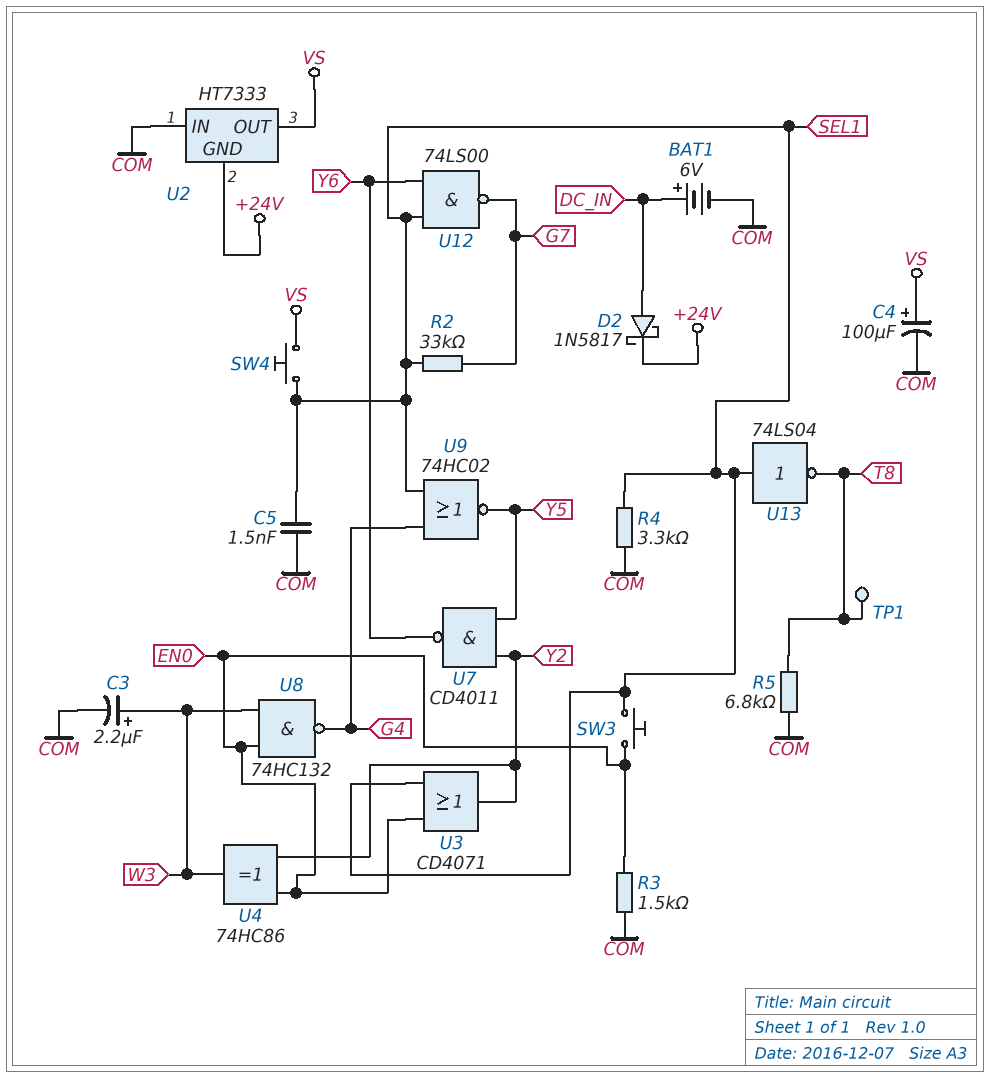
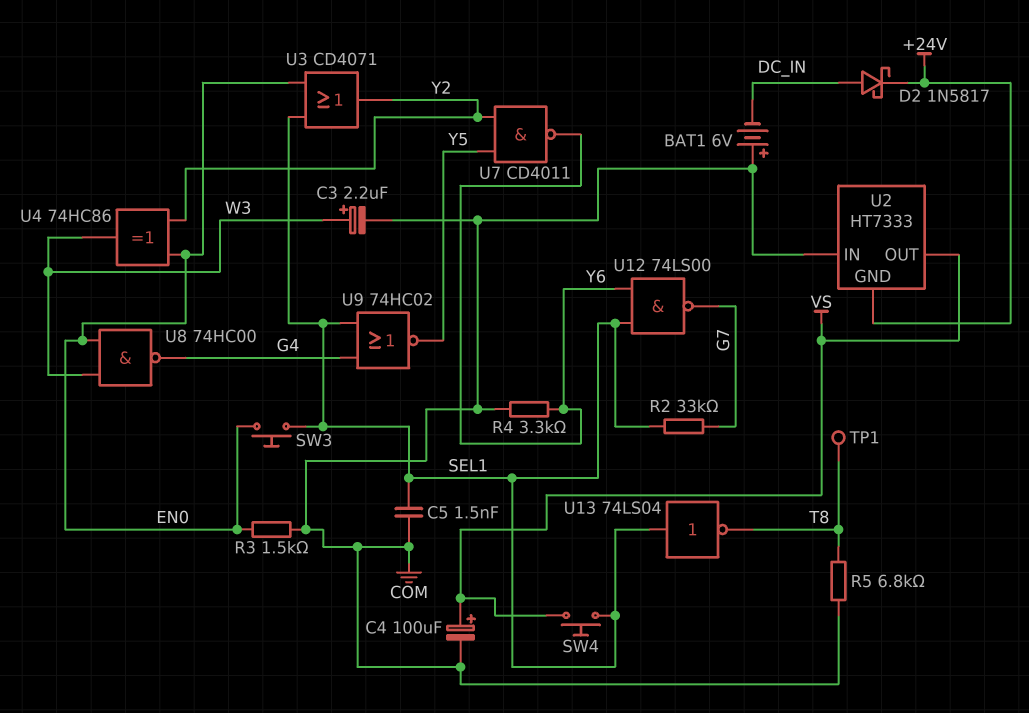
BAT1: 6V (plus DC_IN, minus COM) -> 6V (plus COM, minus DC_IN)
R4: 3.3k (COM, SEL1) -> 3.3k (COM, Y6)
U8: NAND 74HC132 (in EN0, in W3, out G4) -> NAND 74HC00 (in EN0, in W3, out G4)

